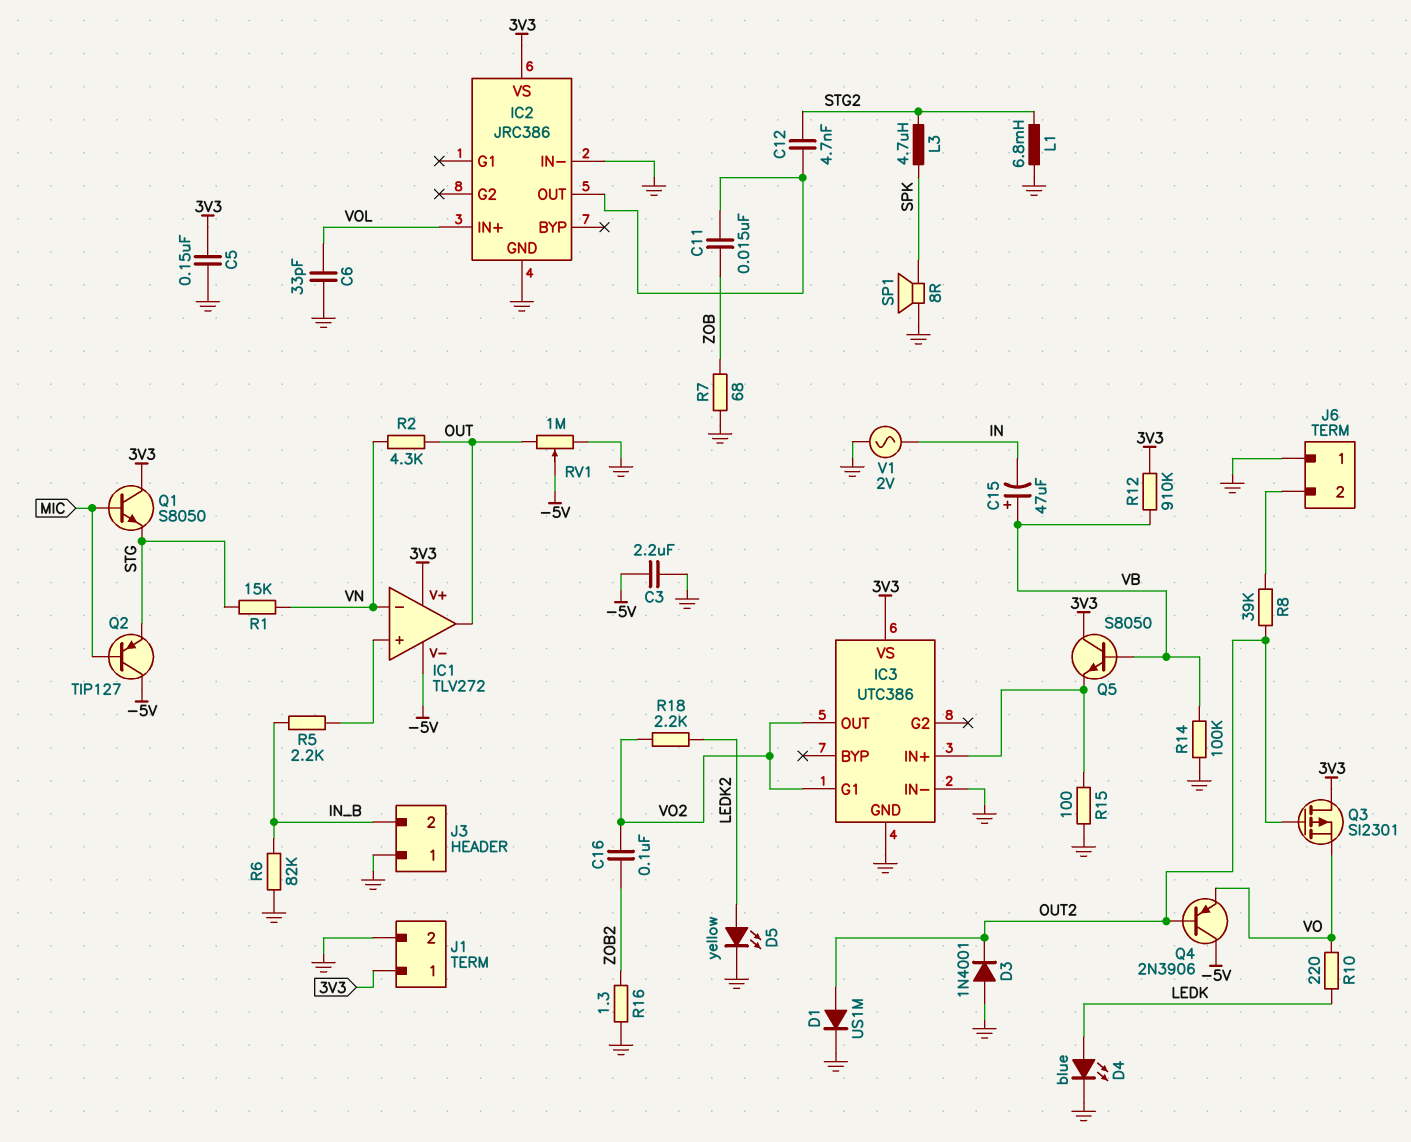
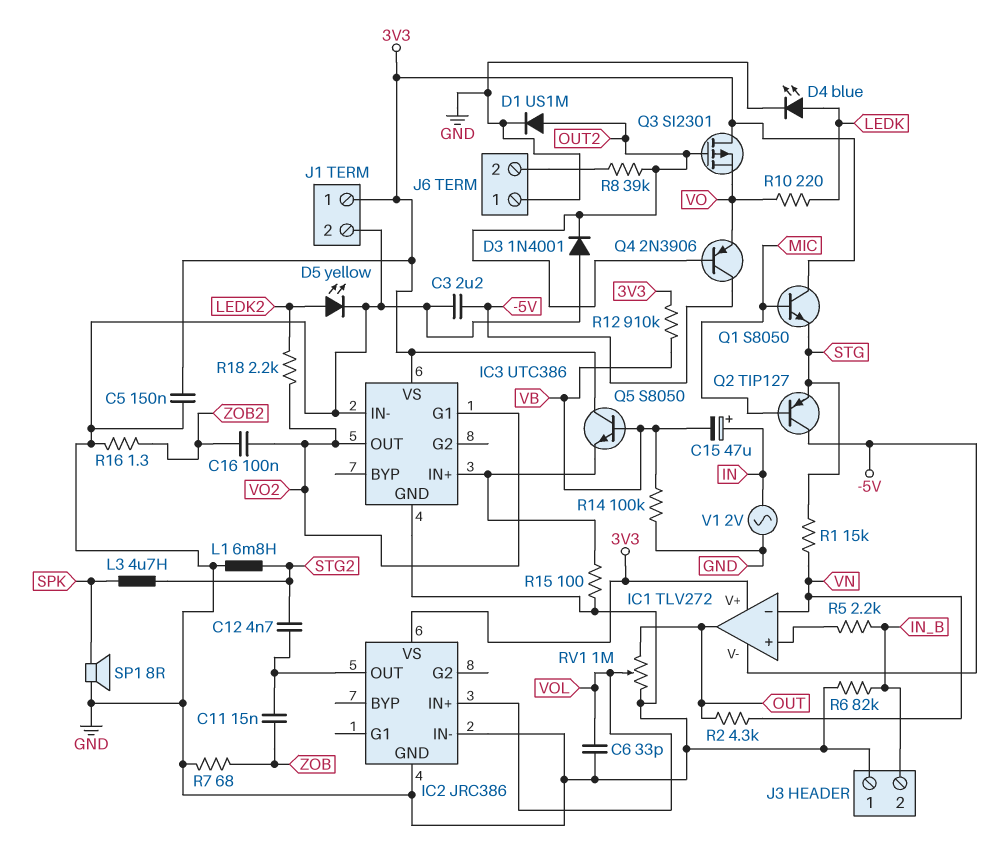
C15: 47uF (plus VB, minus IN) -> 47uF (plus IN, minus VB)
RV1: 1M (GND, OUT, wiper -5V) -> 1M (GND, OUT, wiper VOL)

